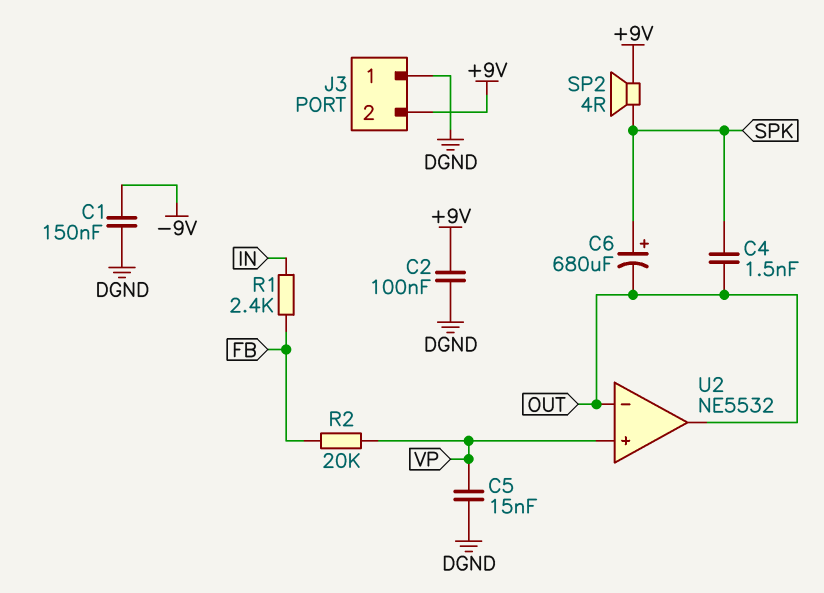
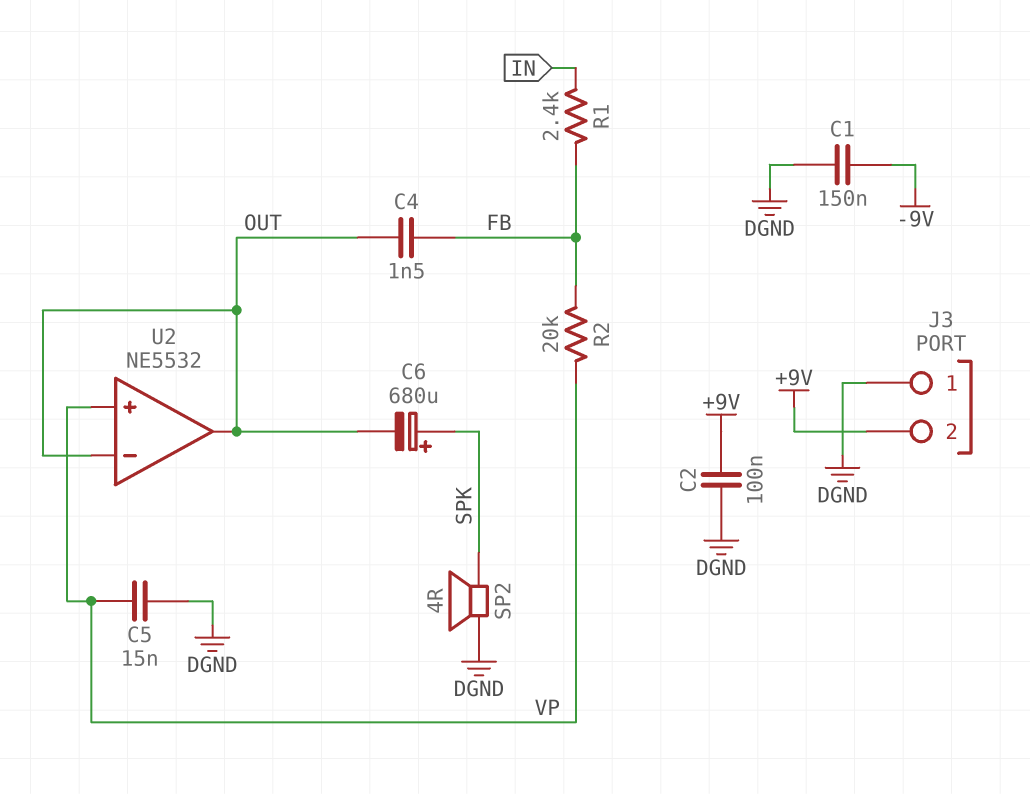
C4: 1.5nF (OUT, SPK) -> 1.5nF (FB, OUT)
SP2: speaker 4R (+9V, SPK) -> speaker 4R (DGND, SPK)

